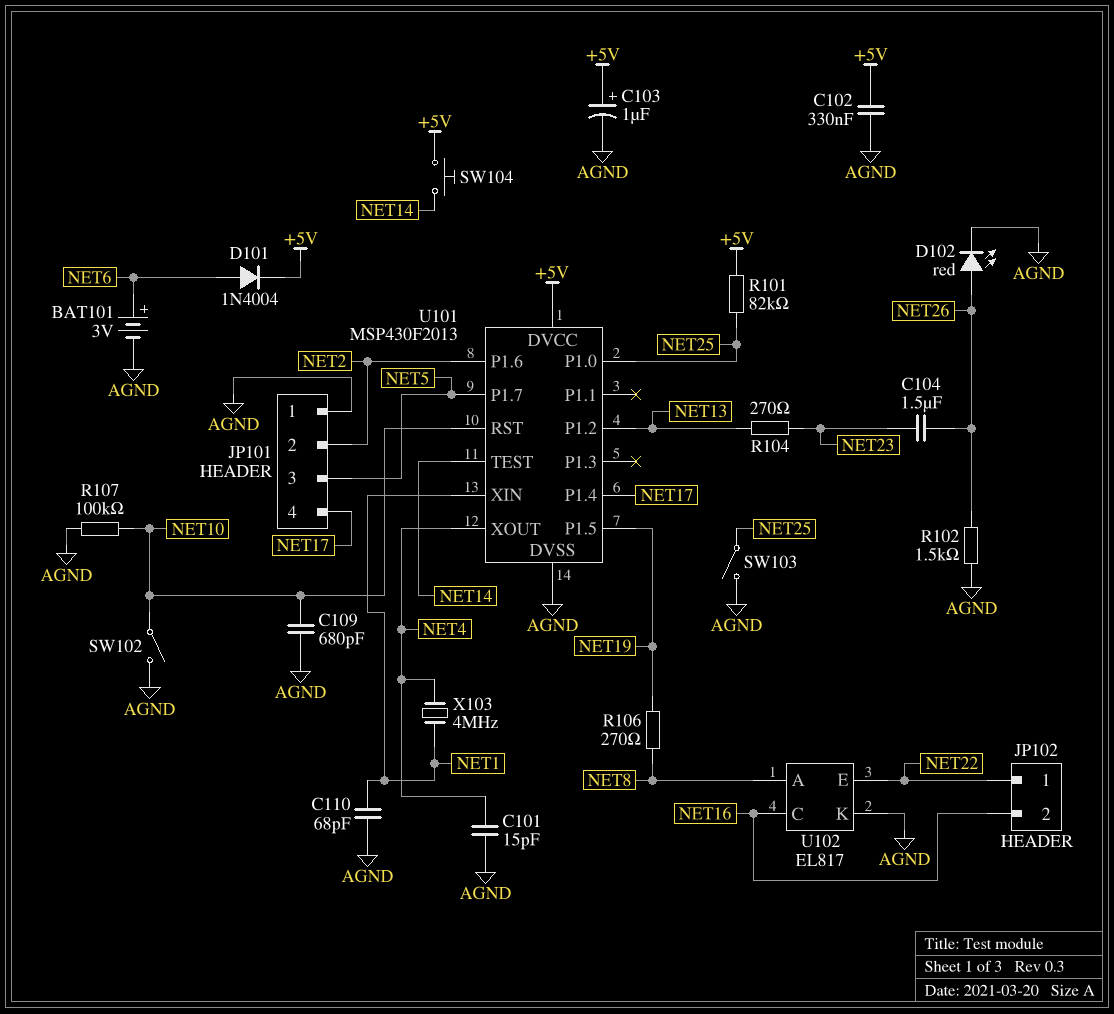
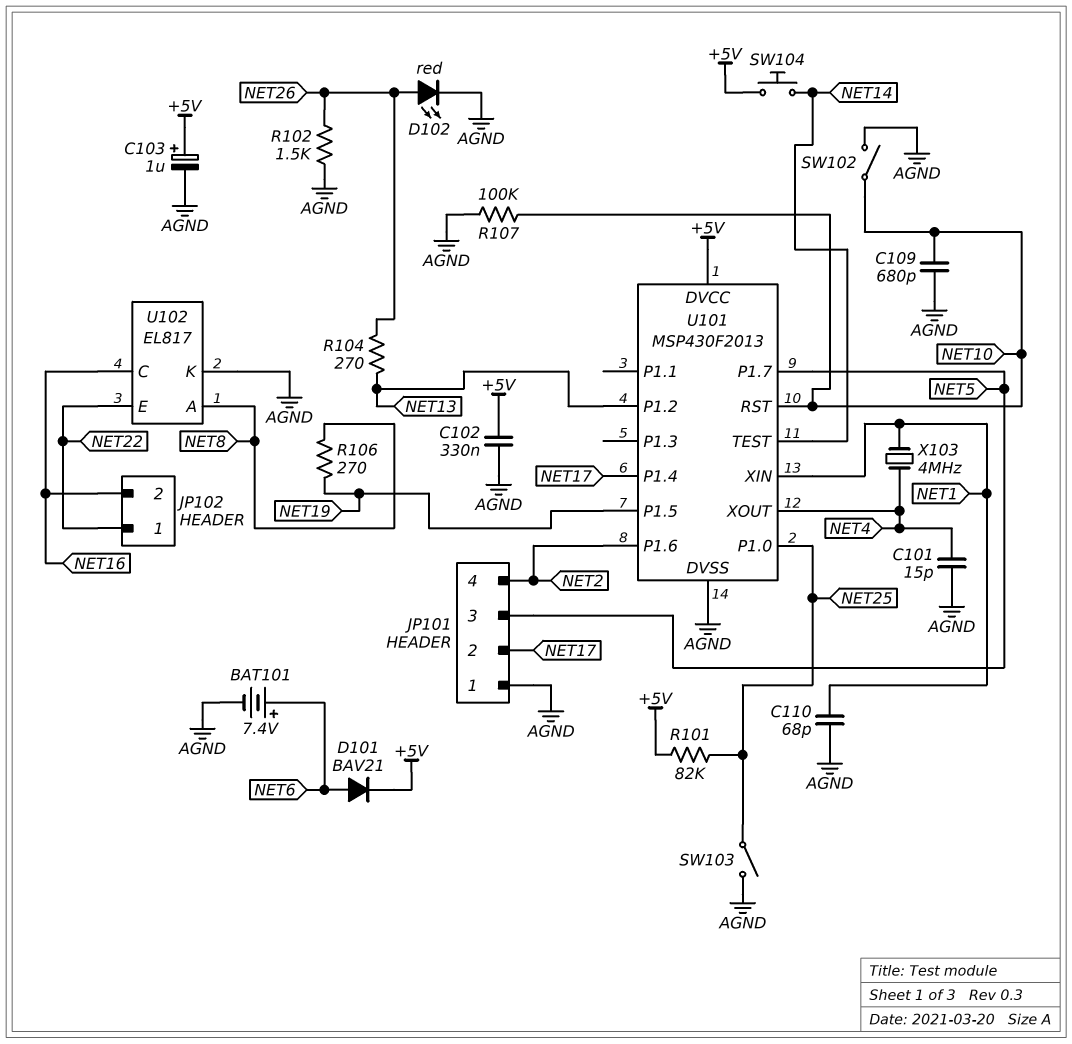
BAT101: 3V (plus NET6, minus AGND) -> 7.4V (plus NET6, minus AGND)
C104: 1.5uF (NET23, NET26) -> none
D101: diode 1N4004 (A NET6, K +5V) -> diode BAV21 (A NET6, K +5V)
JP101 pin 2: NET2 -> NET17
JP101 pin 4: NET17 -> NET2
R104: 270 (NET13, NET23) -> 270 (NET13, NET26)

